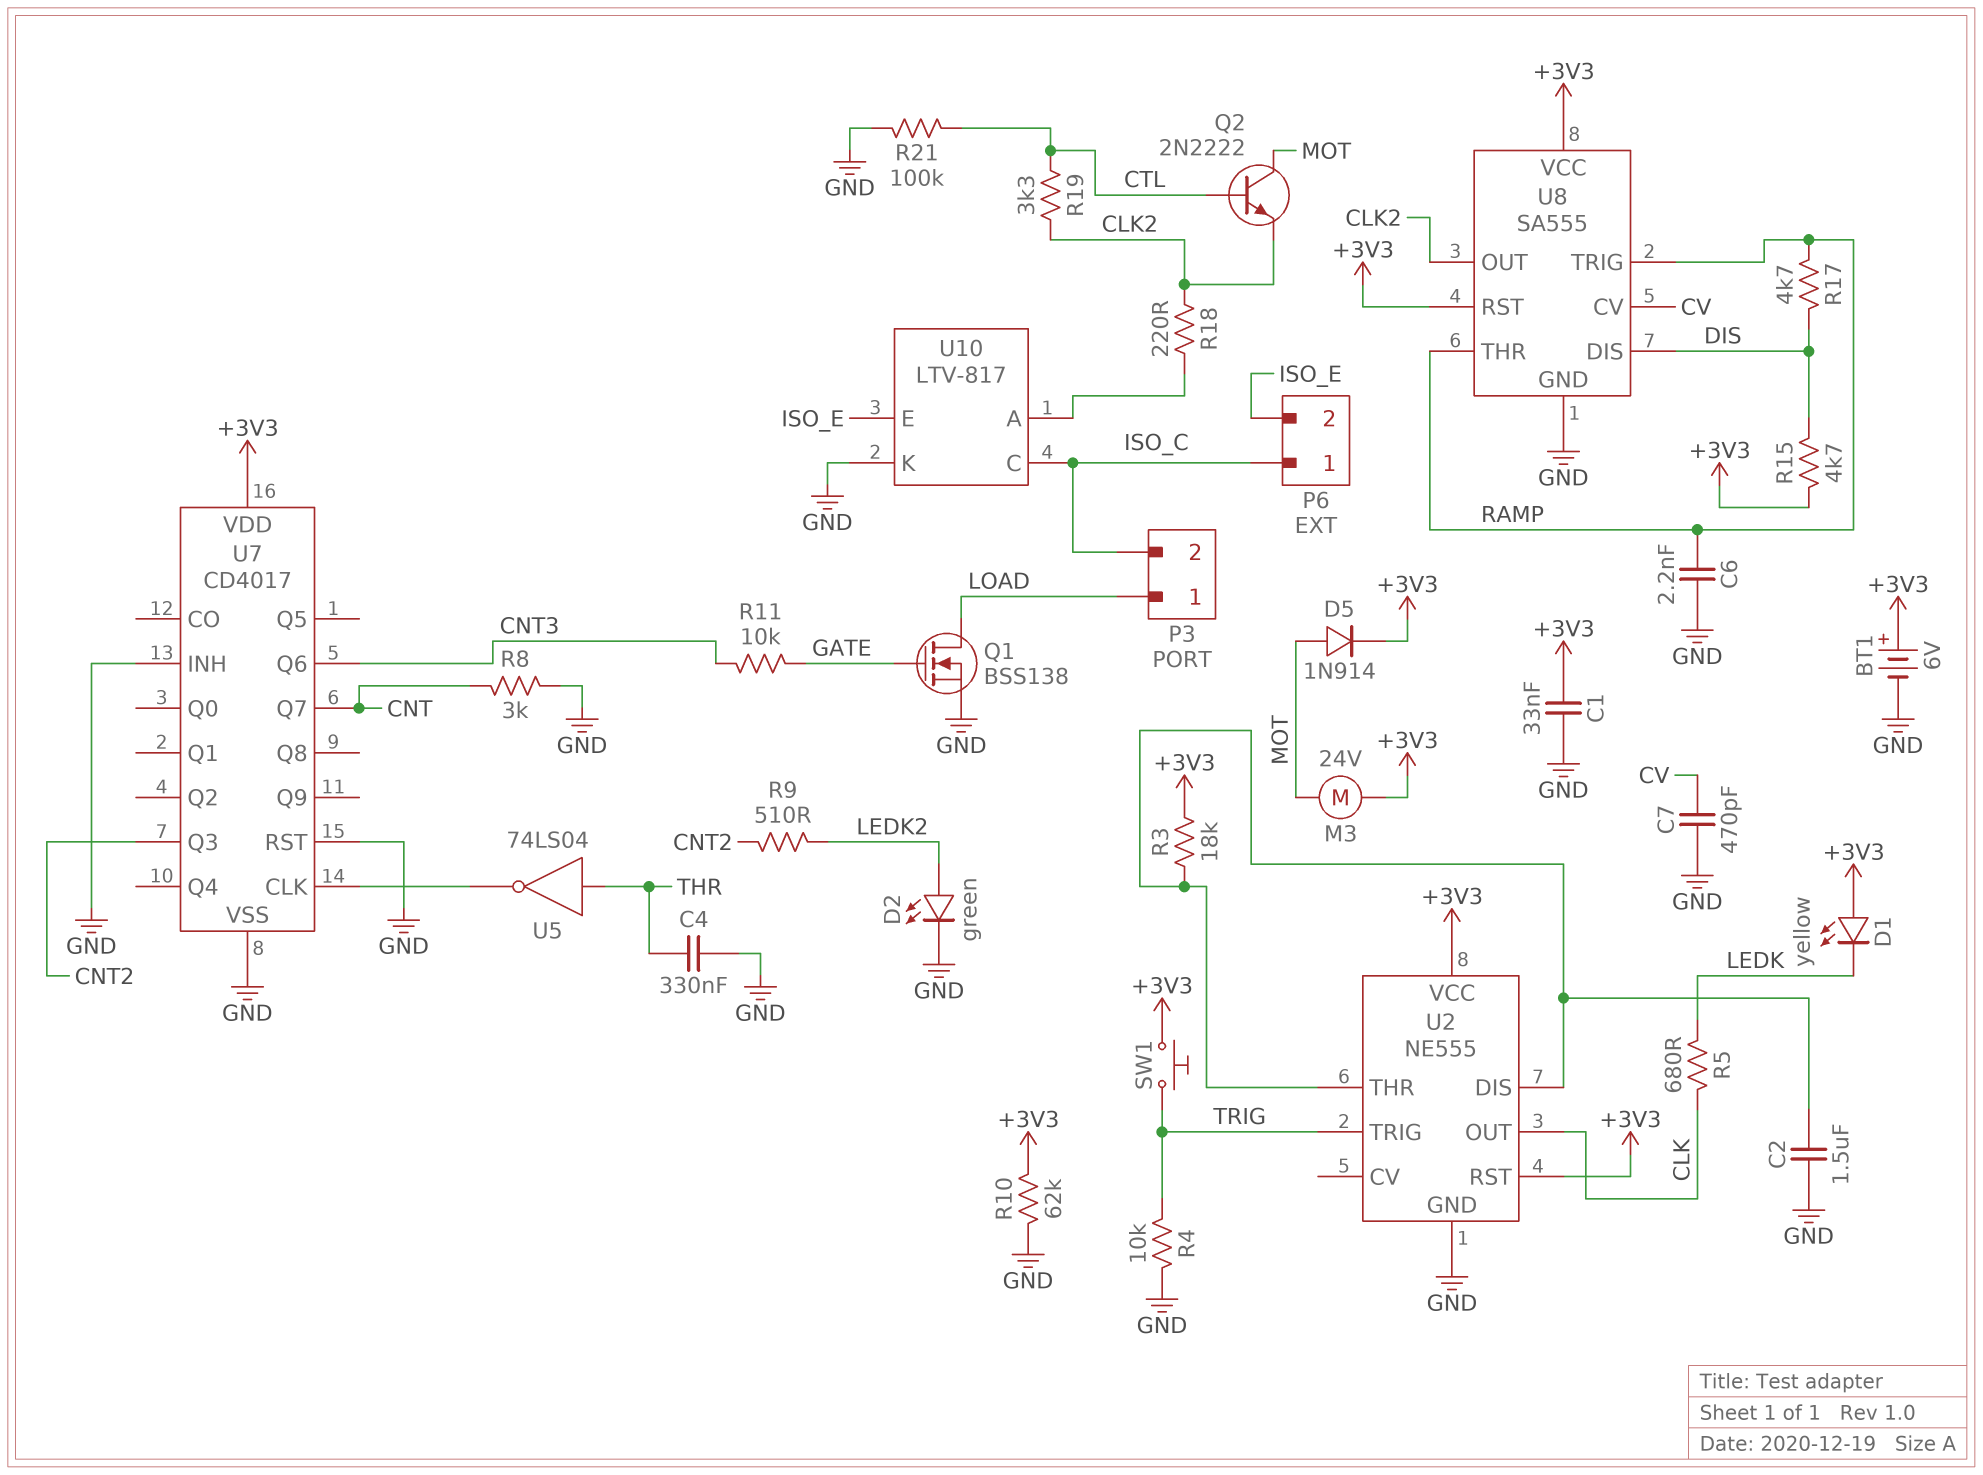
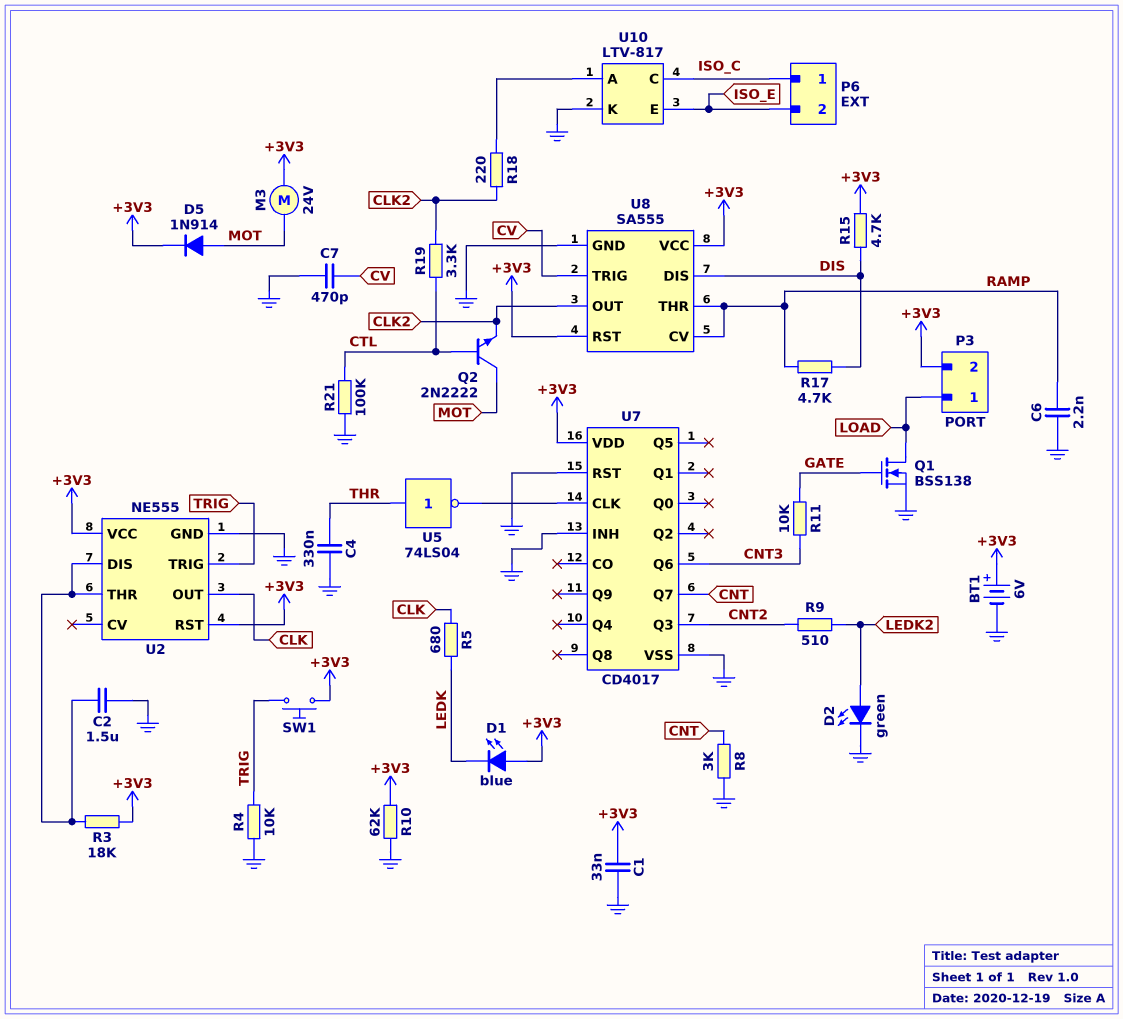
D1: LED yellow (A +3V3, K LEDK) -> LED blue (A +3V3, K LEDK)
P3 pin 2: ISO_C -> +3V3
U8 pin CV: CV -> RAMP
U8 pin TRIG: RAMP -> CV

